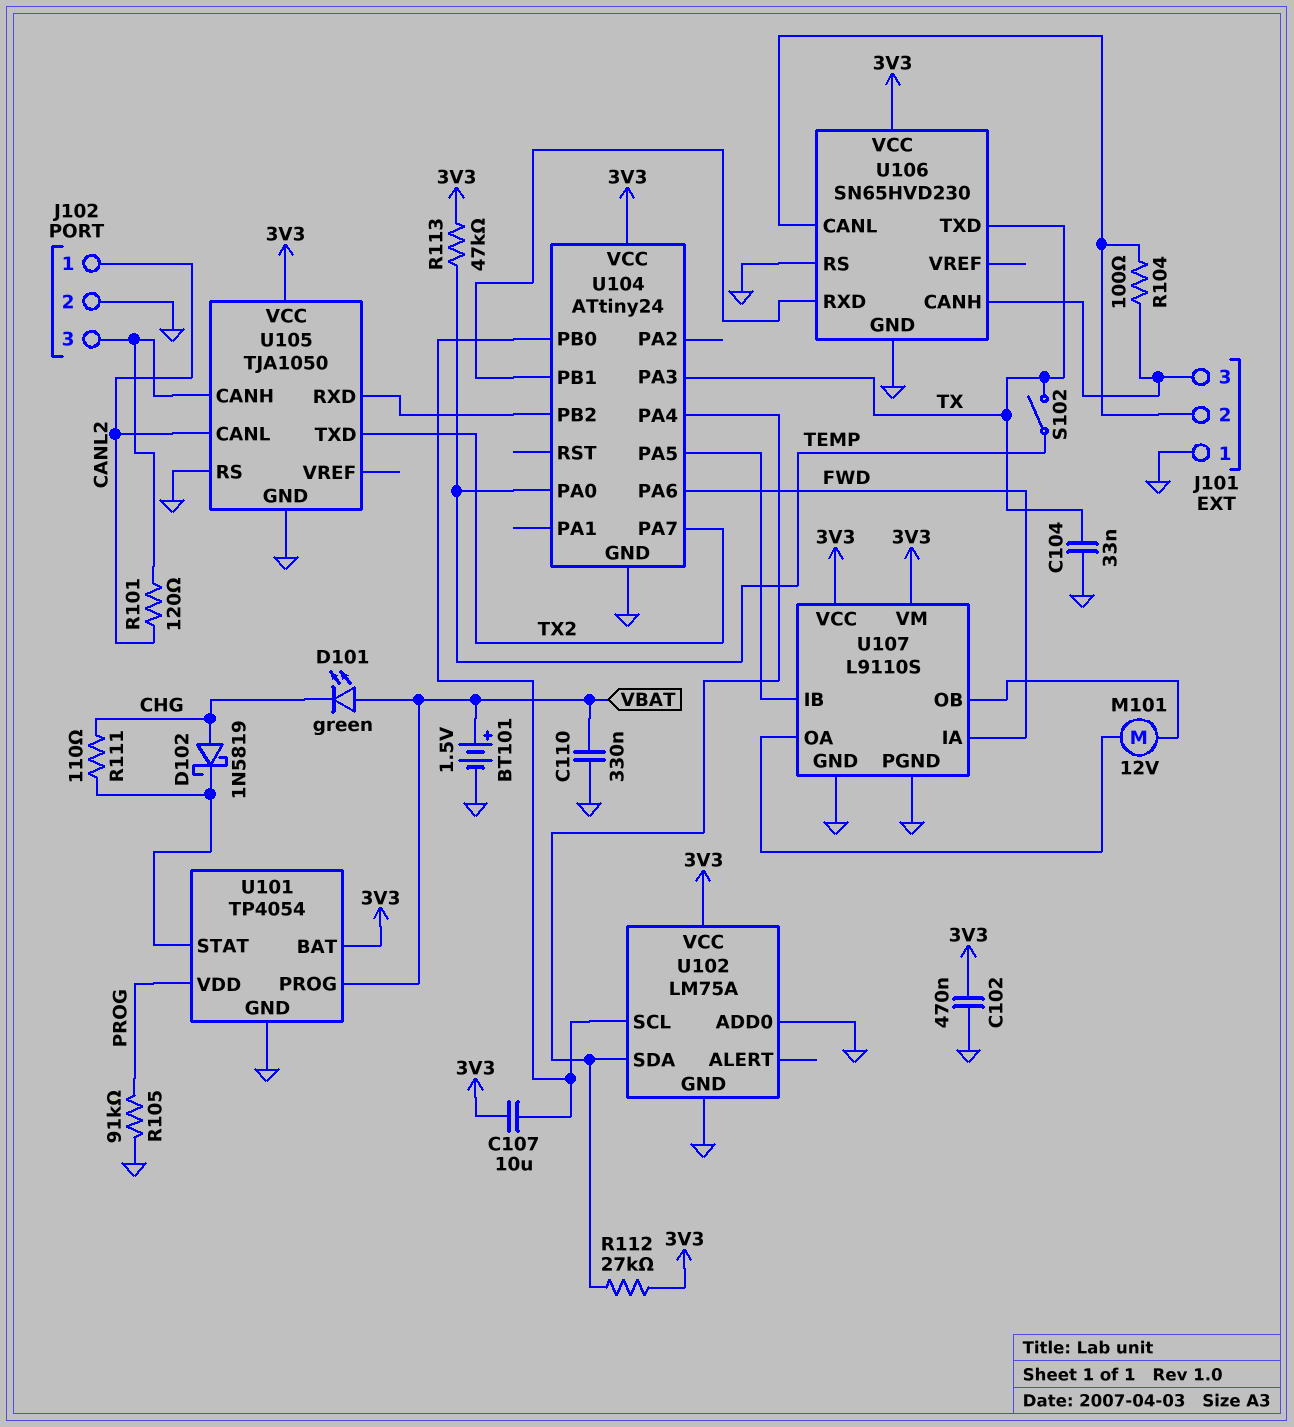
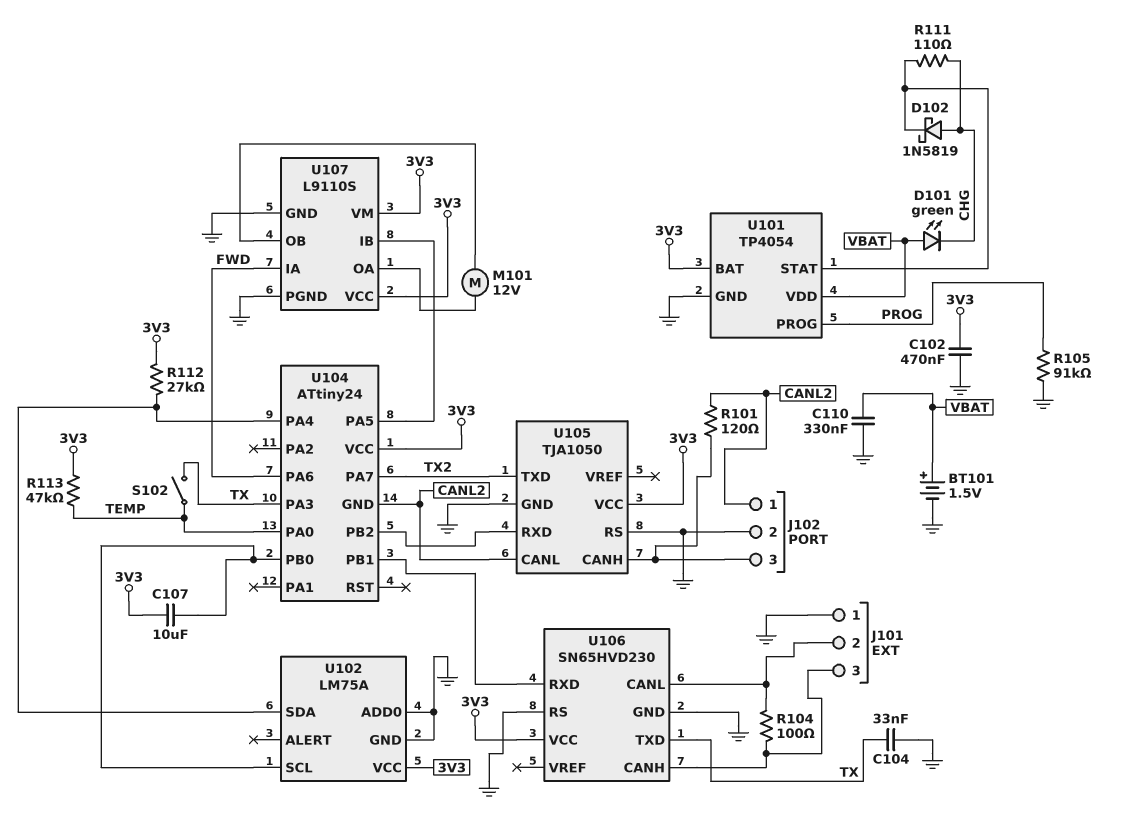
U101 pin PROG: VBAT -> PROG
U101 pin VDD: PROG -> VBAT
U104 pin GND: GND -> CANL2

